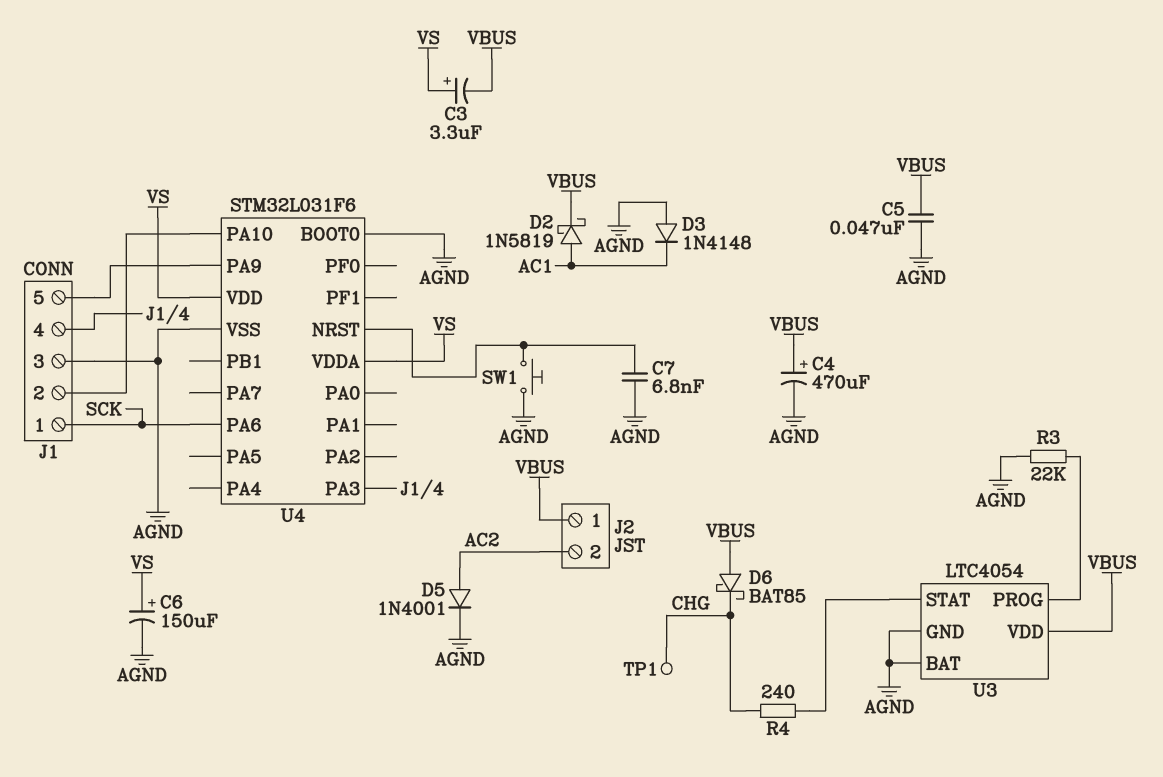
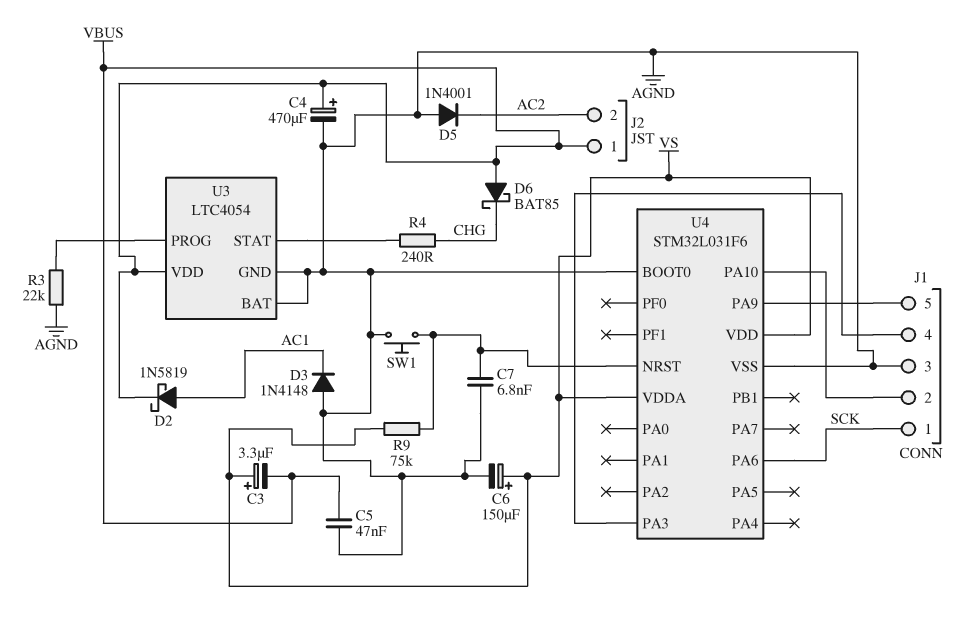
D5: diode 1N4001 (A AC2, K AGND) -> diode 1N4001 (A AGND, K AC2)
R9: none -> 75k (U4/NRST, VS)
TP1: test point (CHG) -> none

